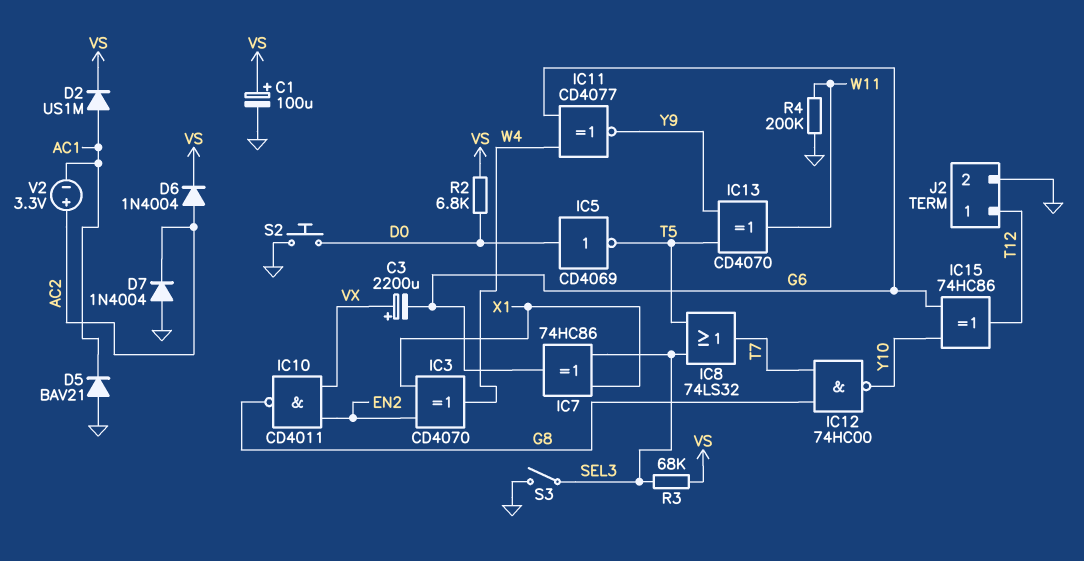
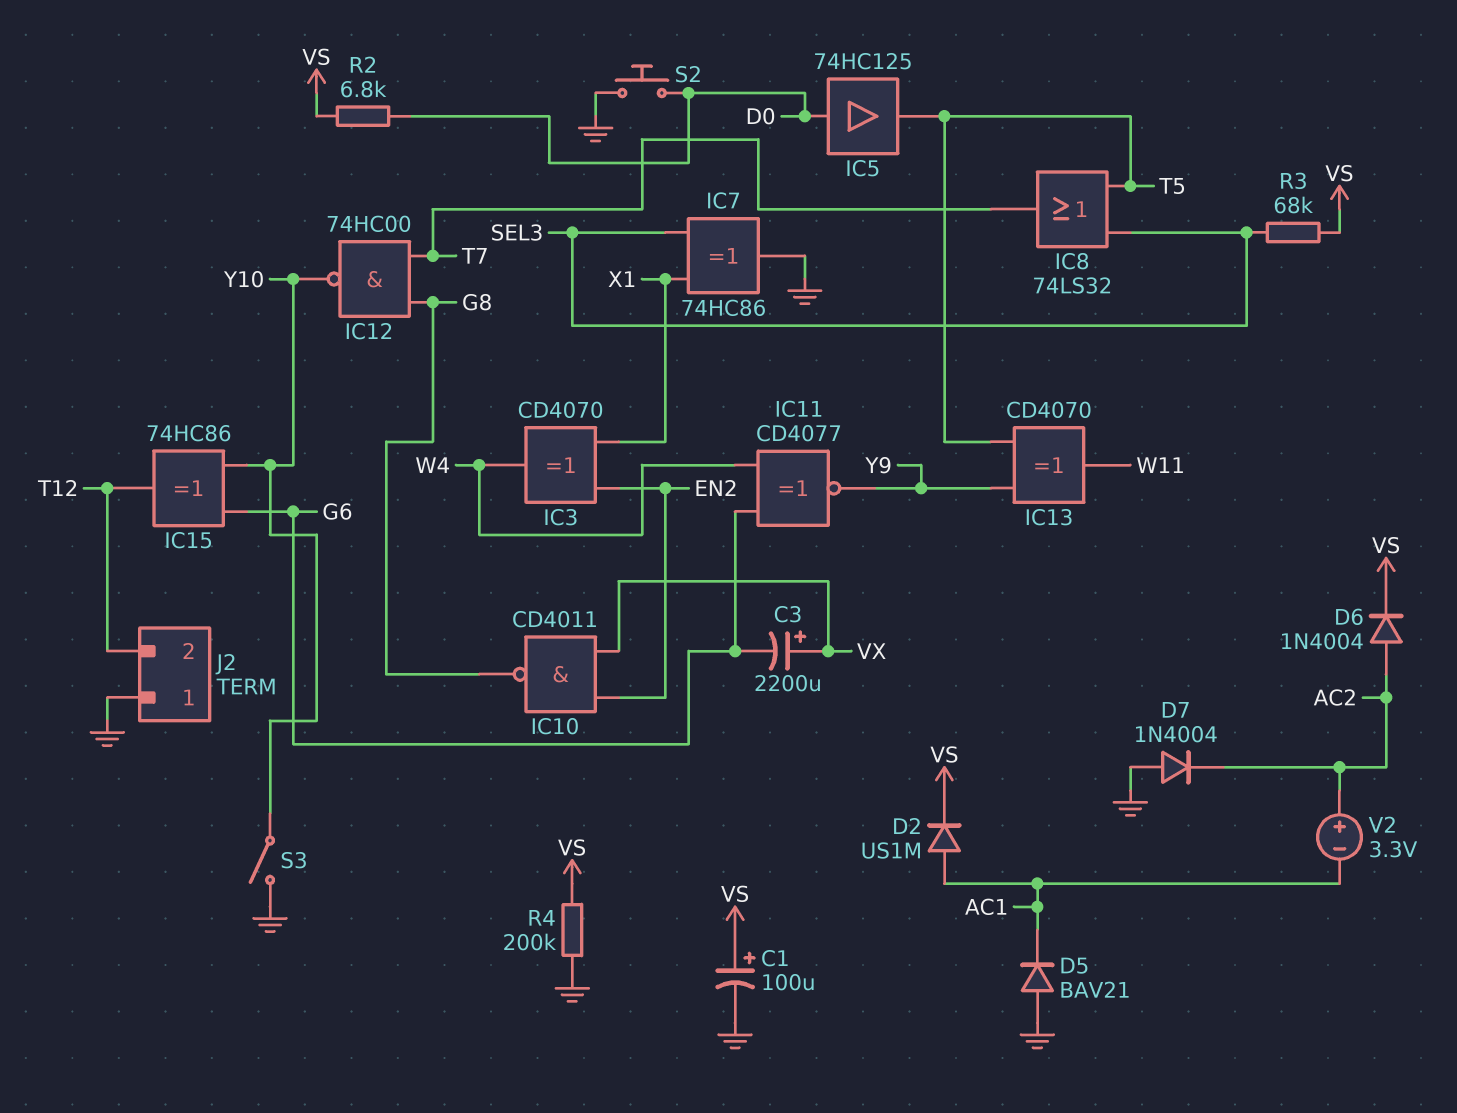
IC5: NOT CD4069 (in D0, out T5) -> buffer 74HC125 (in D0, out T5)
IC7: XOR 74HC86 (in SEL3, in X1, out G6) -> XOR 74HC86 (in SEL3, in X1, out GND)
J2 pin 1: T12 -> GND
J2 pin 2: GND -> T12
R4: 200k (GND, W11) -> 200k (GND, VS)
S3: switch (GND, SEL3) -> switch (GND, Y10)

